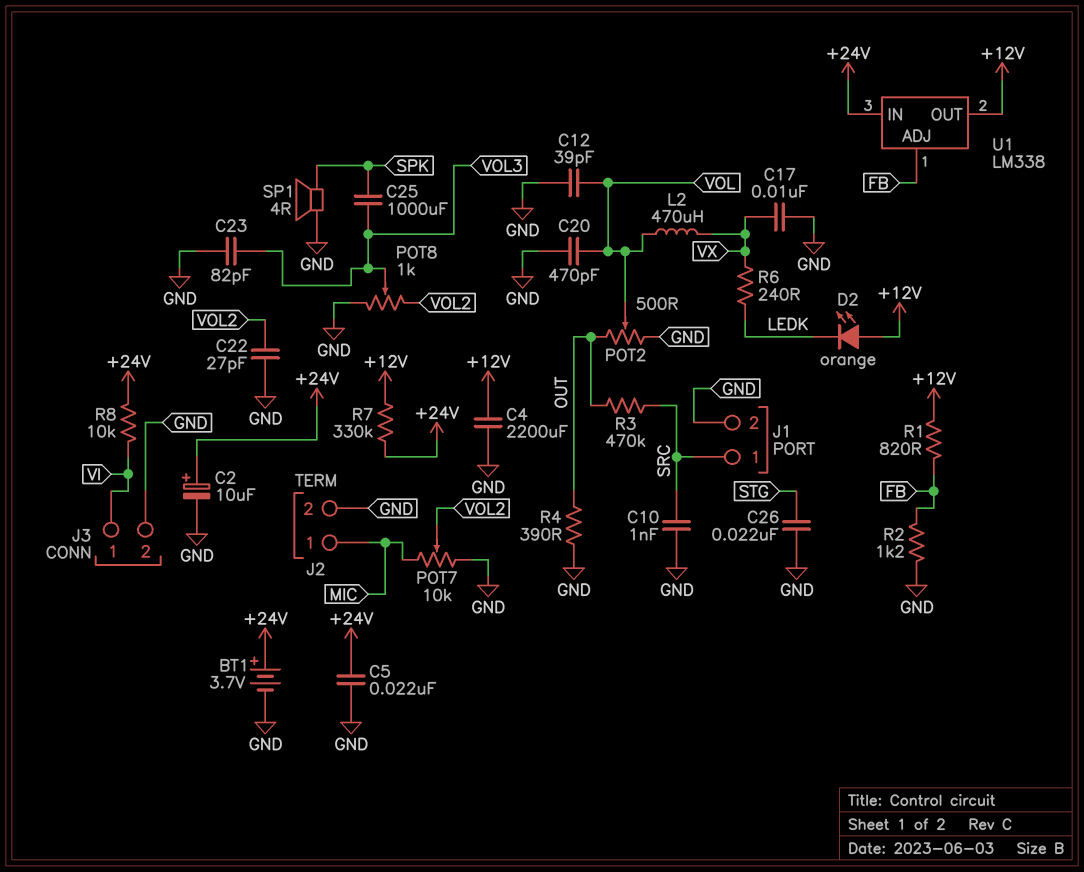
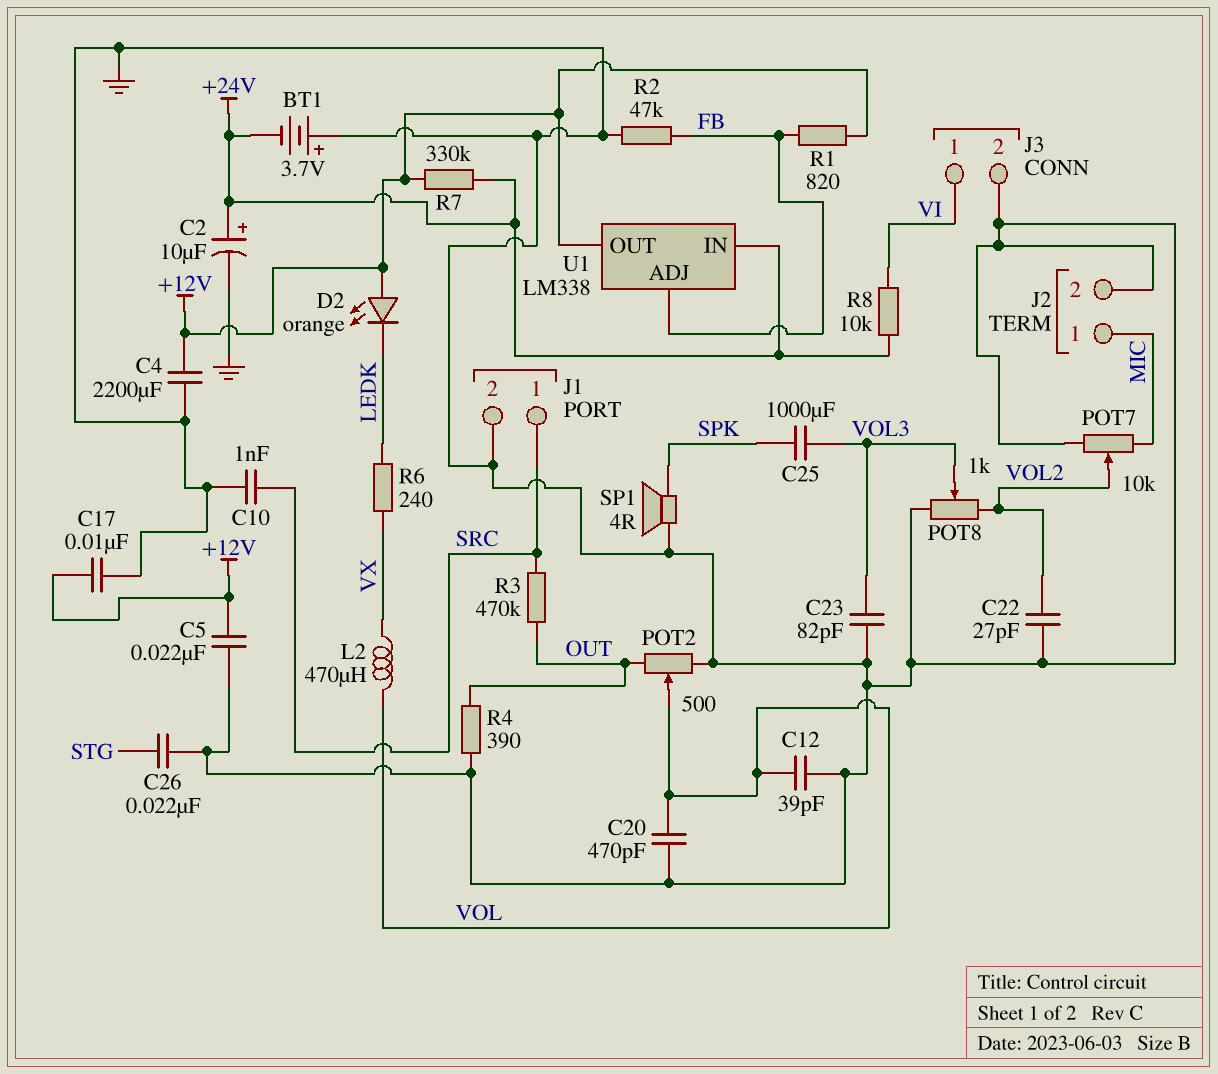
BT1: 3.7V (plus +24V, minus GND) -> 3.7V (plus GND, minus +24V)
C5: 22nF (+24V, GND) -> 22nF (+12V, GND)
C17: 10nF (GND, VX) -> 10nF (+12V, GND)
R2: 1.2k (FB, GND) -> 47k (FB, GND)

